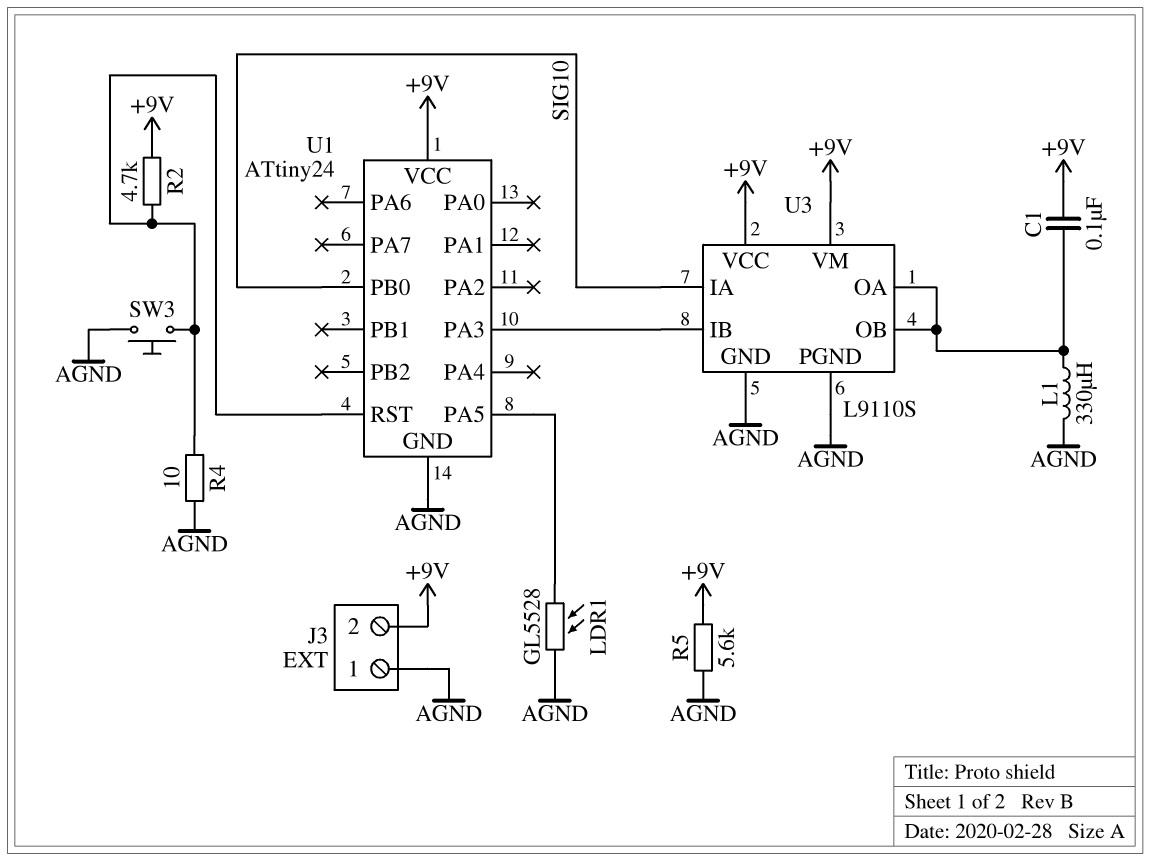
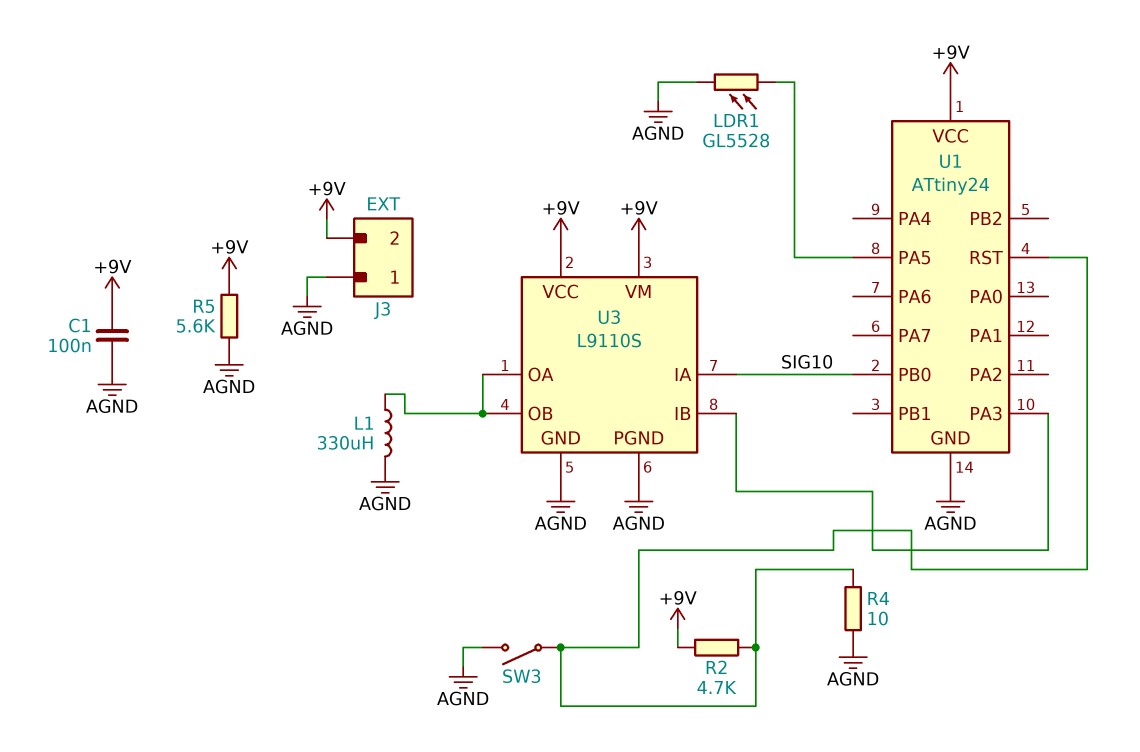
C1: 100nF (+9V, U3/OA) -> 100nF (+9V, AGND)
SW3: button (AGND, U1/RST) -> switch (AGND, U1/RST)

